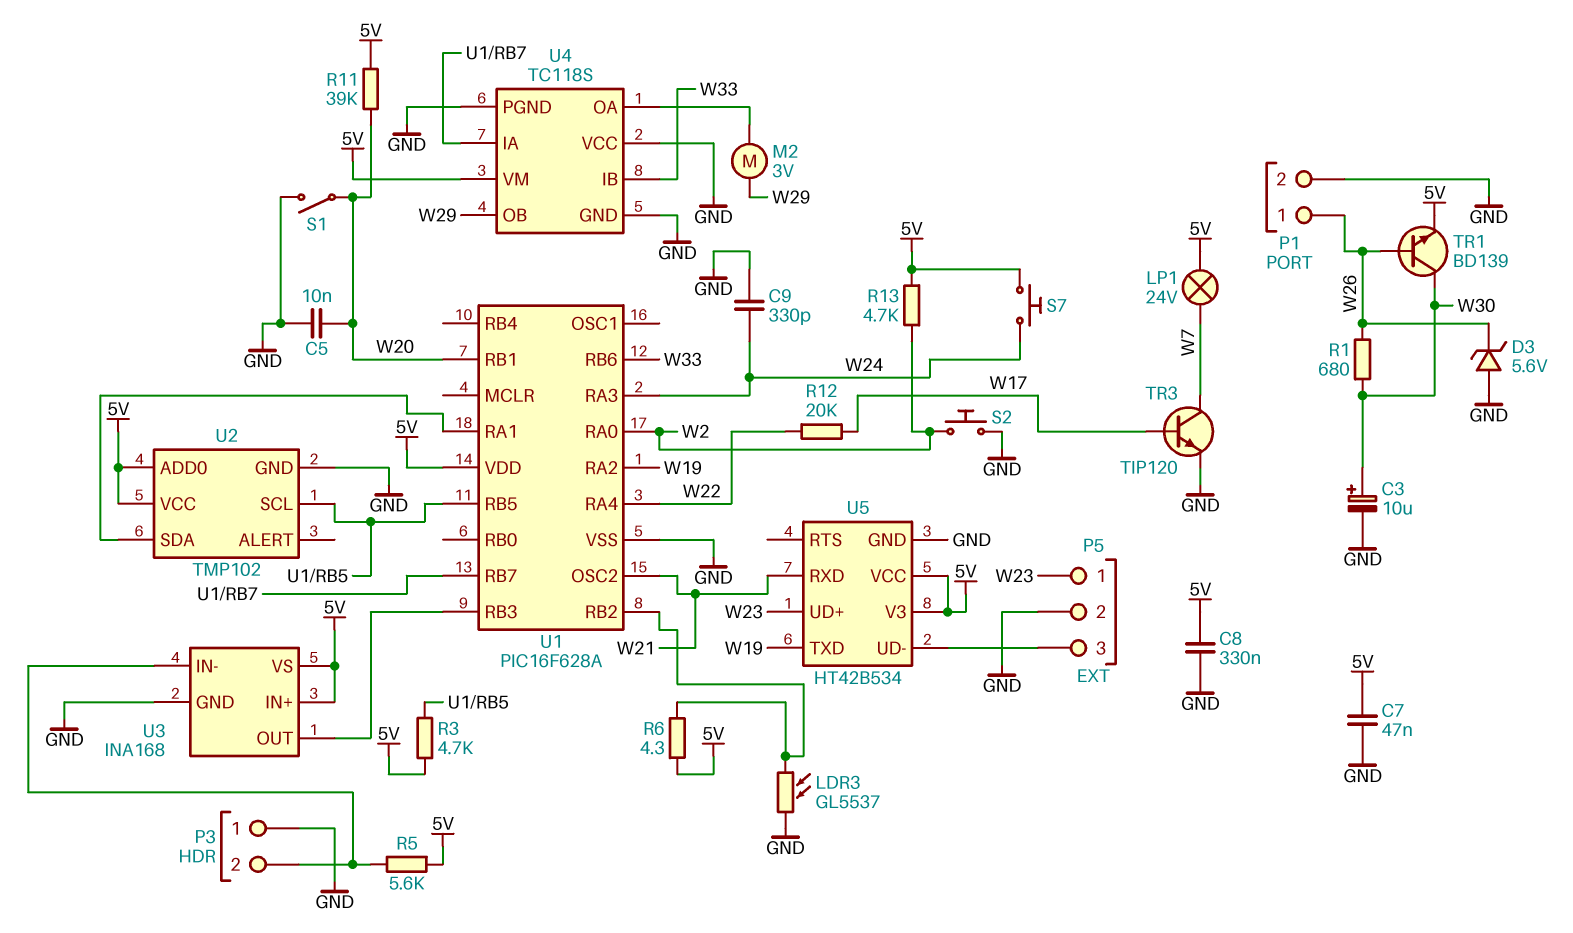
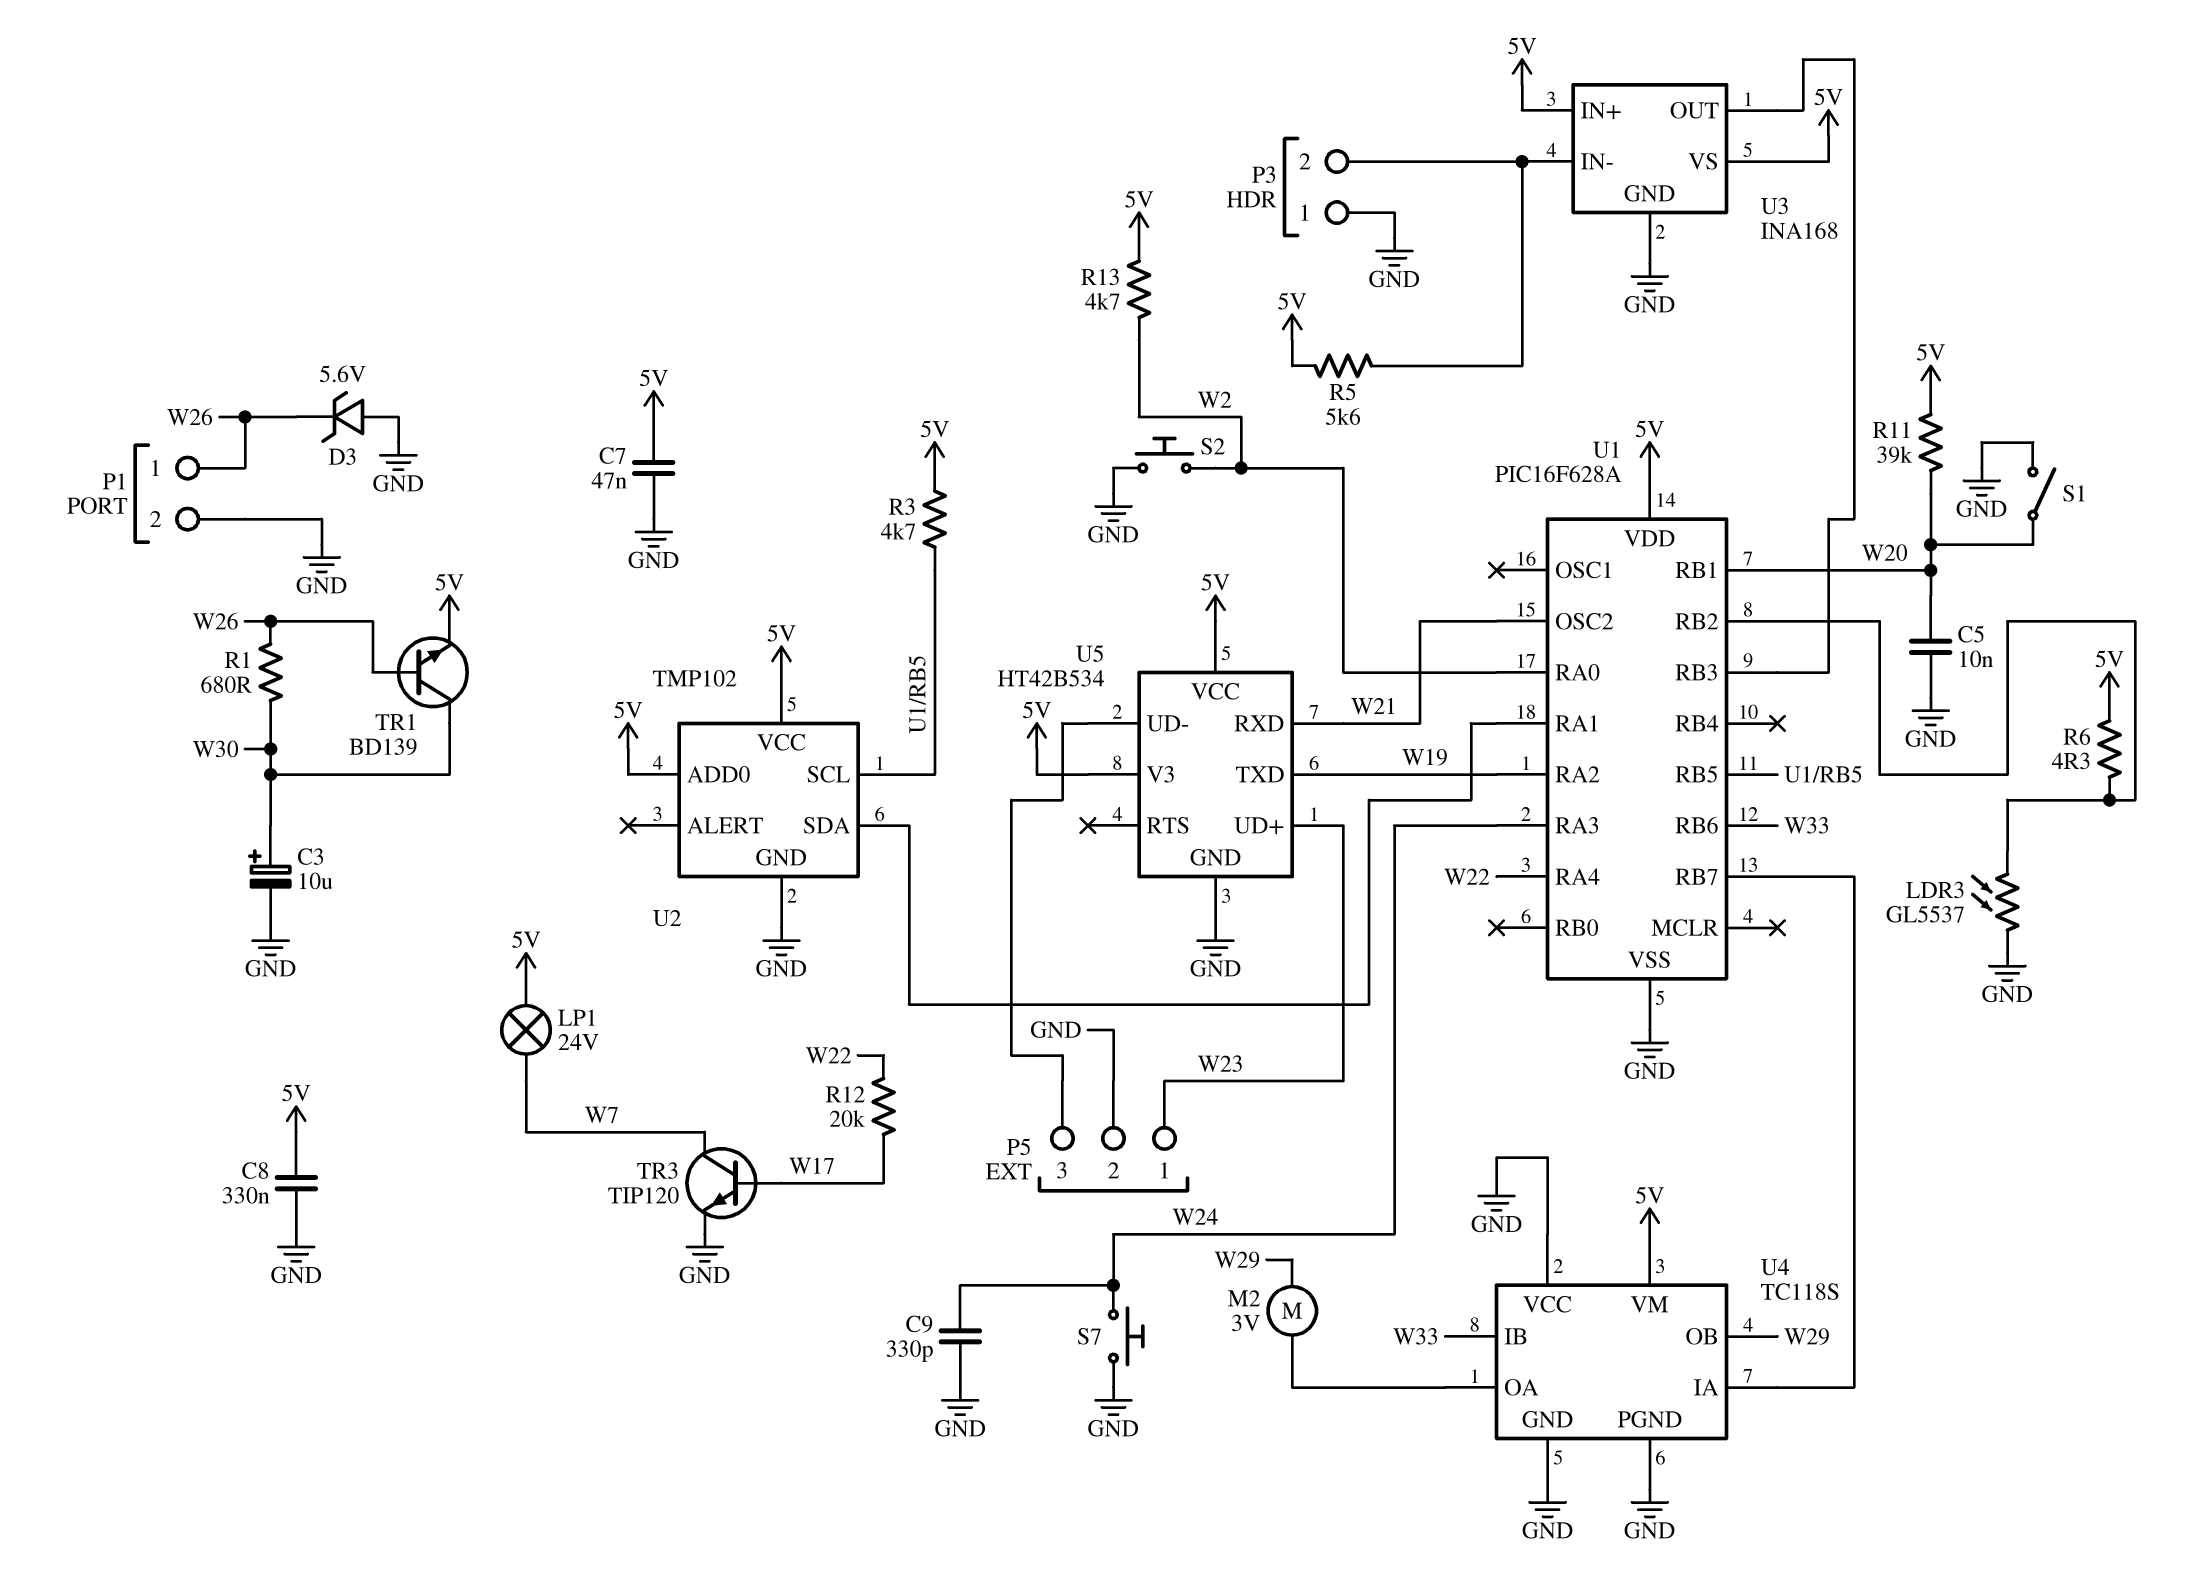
S7: button (5V, W24) -> button (GND, W24)

